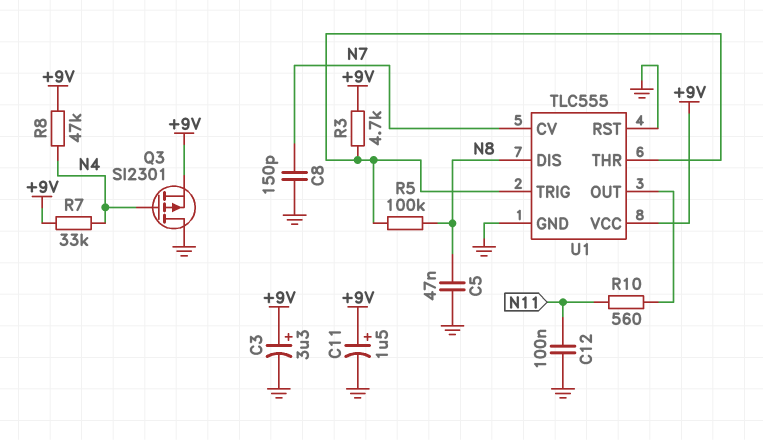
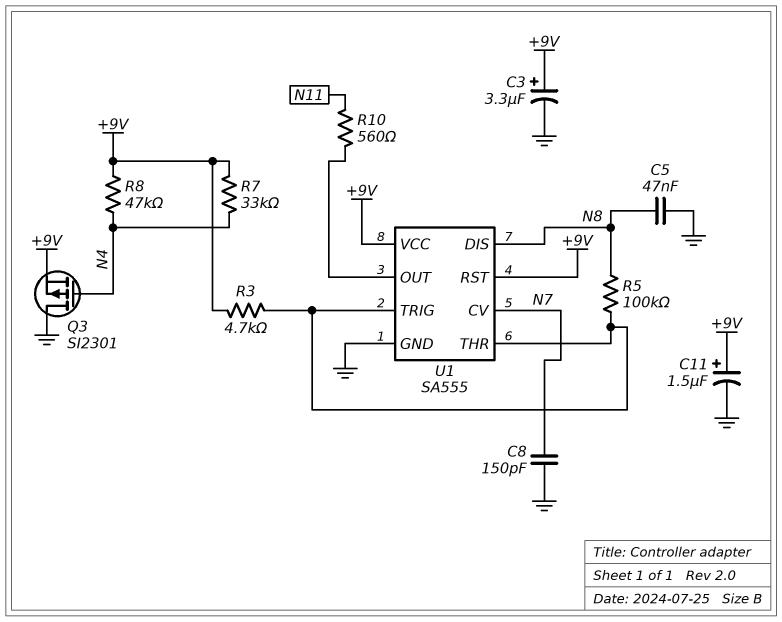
C12: 100nF (GND, N11) -> none
U1: TLC555 -> SA555
U1 pin RST: GND -> +9V

